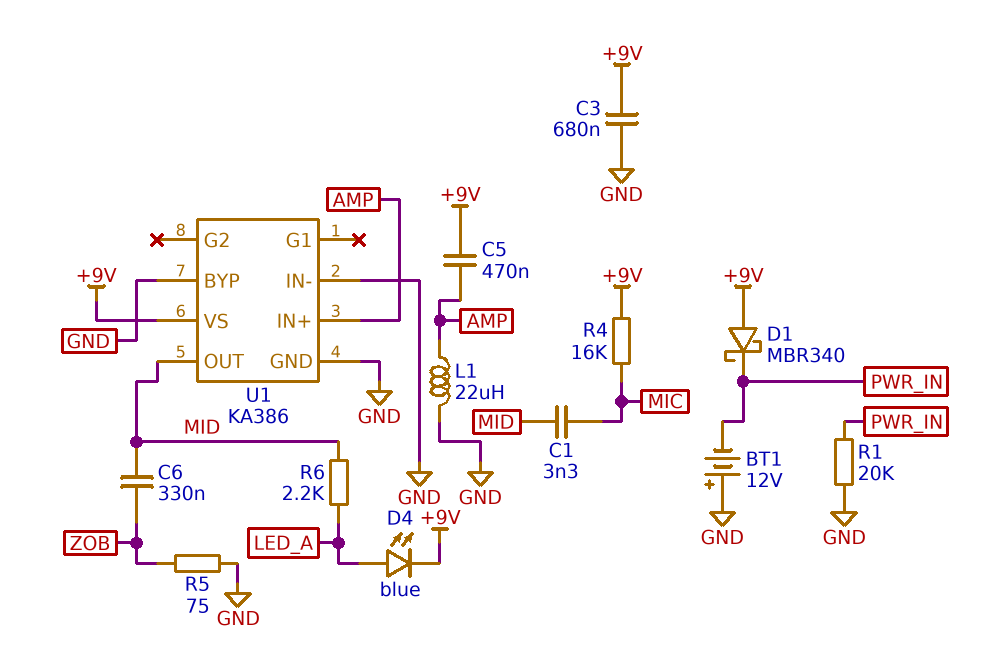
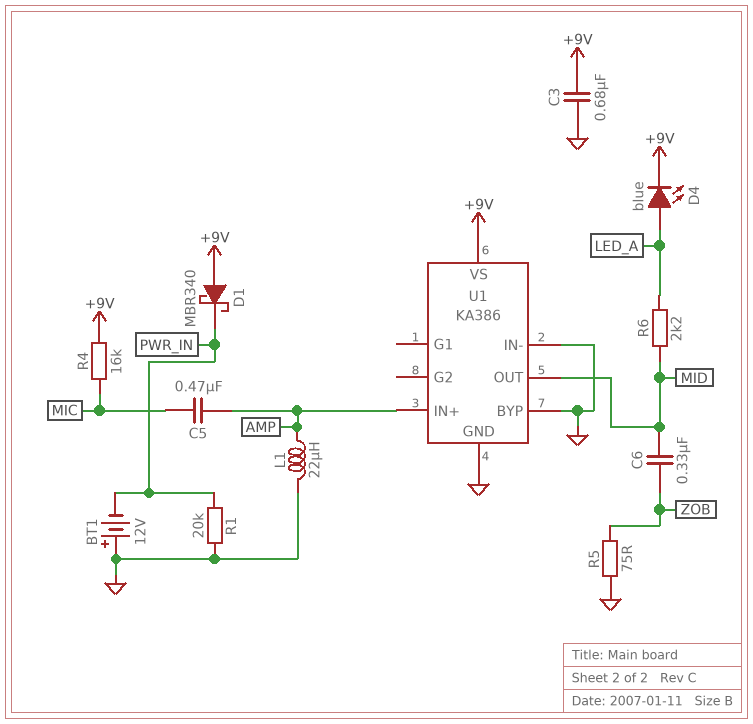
C1: 3.3nF (MIC, MID) -> none
C5: 470nF (+9V, AMP) -> 470nF (AMP, MIC)

